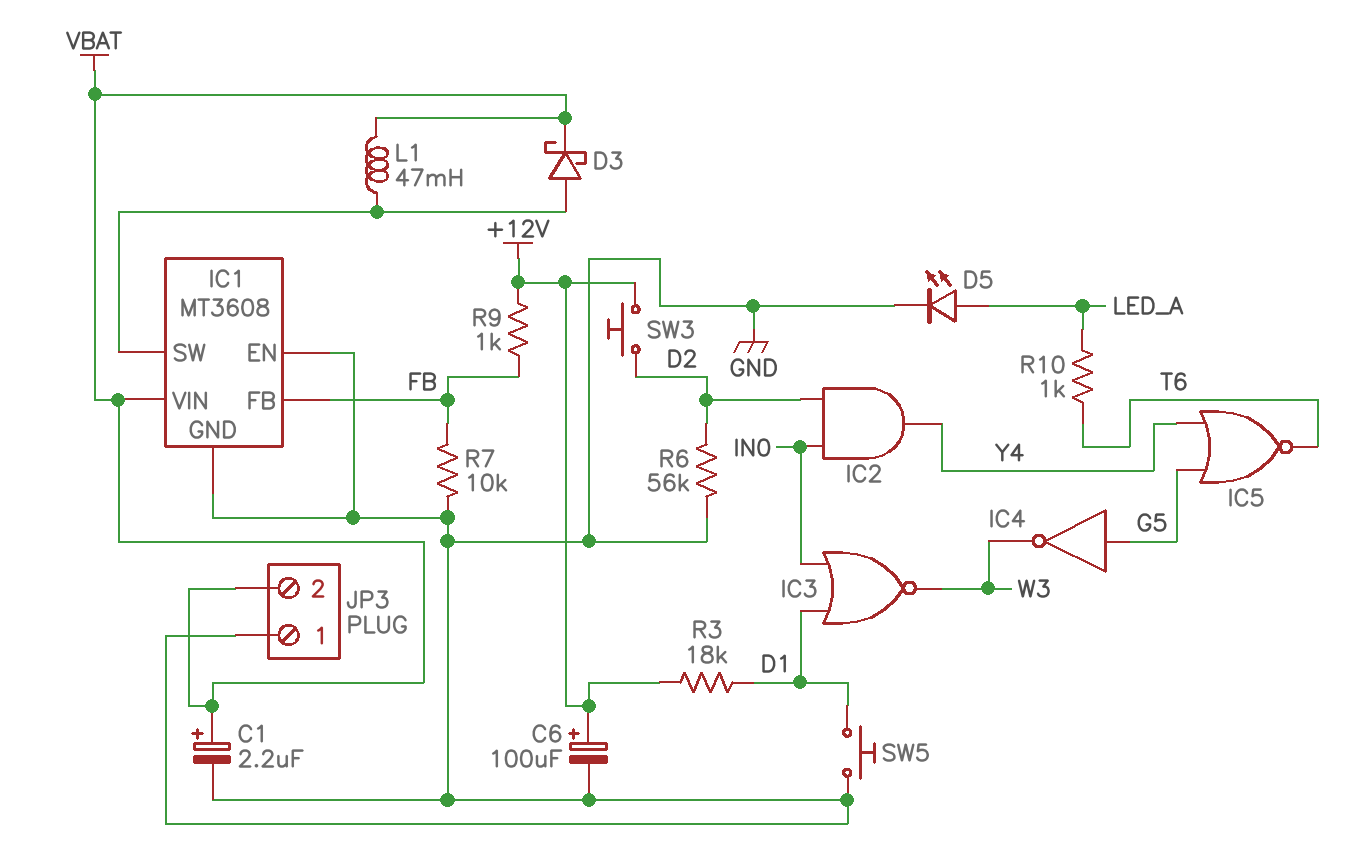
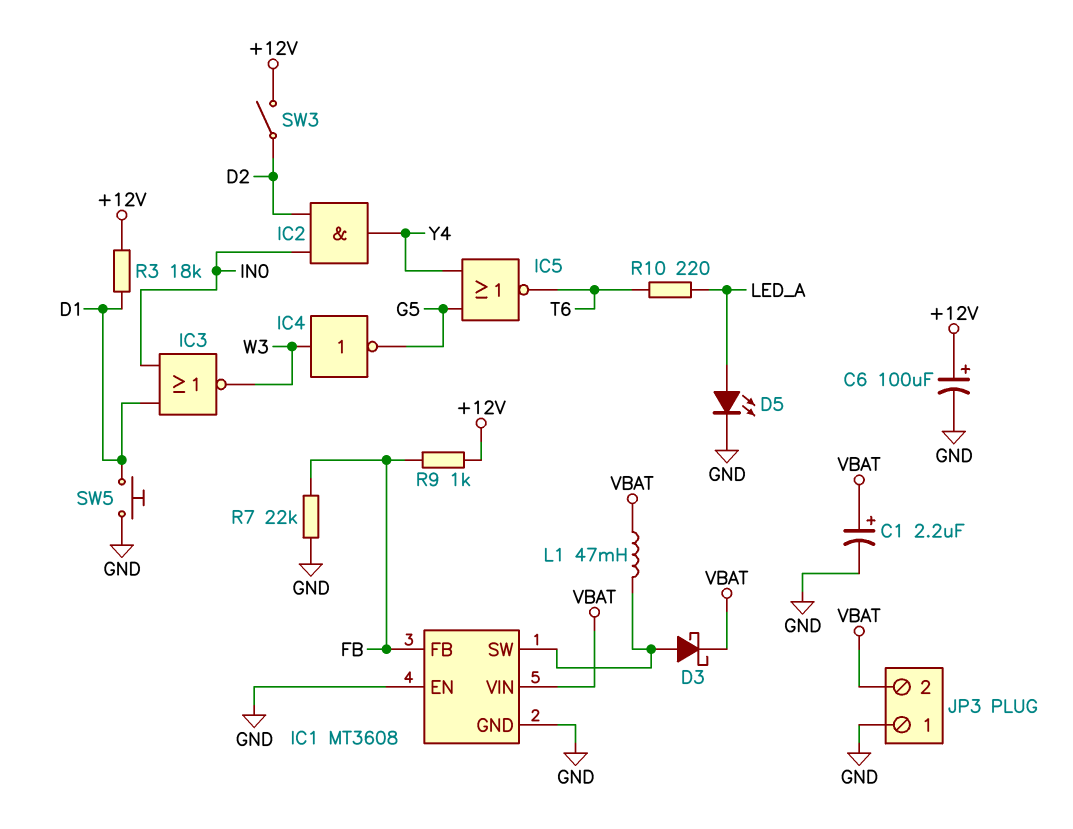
IC4: NOT (in G5, out W3) -> NOT (in W3, out G5)
R6: 56k (D2, GND) -> none
R7: 10k (FB, GND) -> 22k (FB, GND)
R10: 1k (LED_A, T6) -> 220 (LED_A, T6)
SW3: button (+12V, D2) -> switch (+12V, D2)

